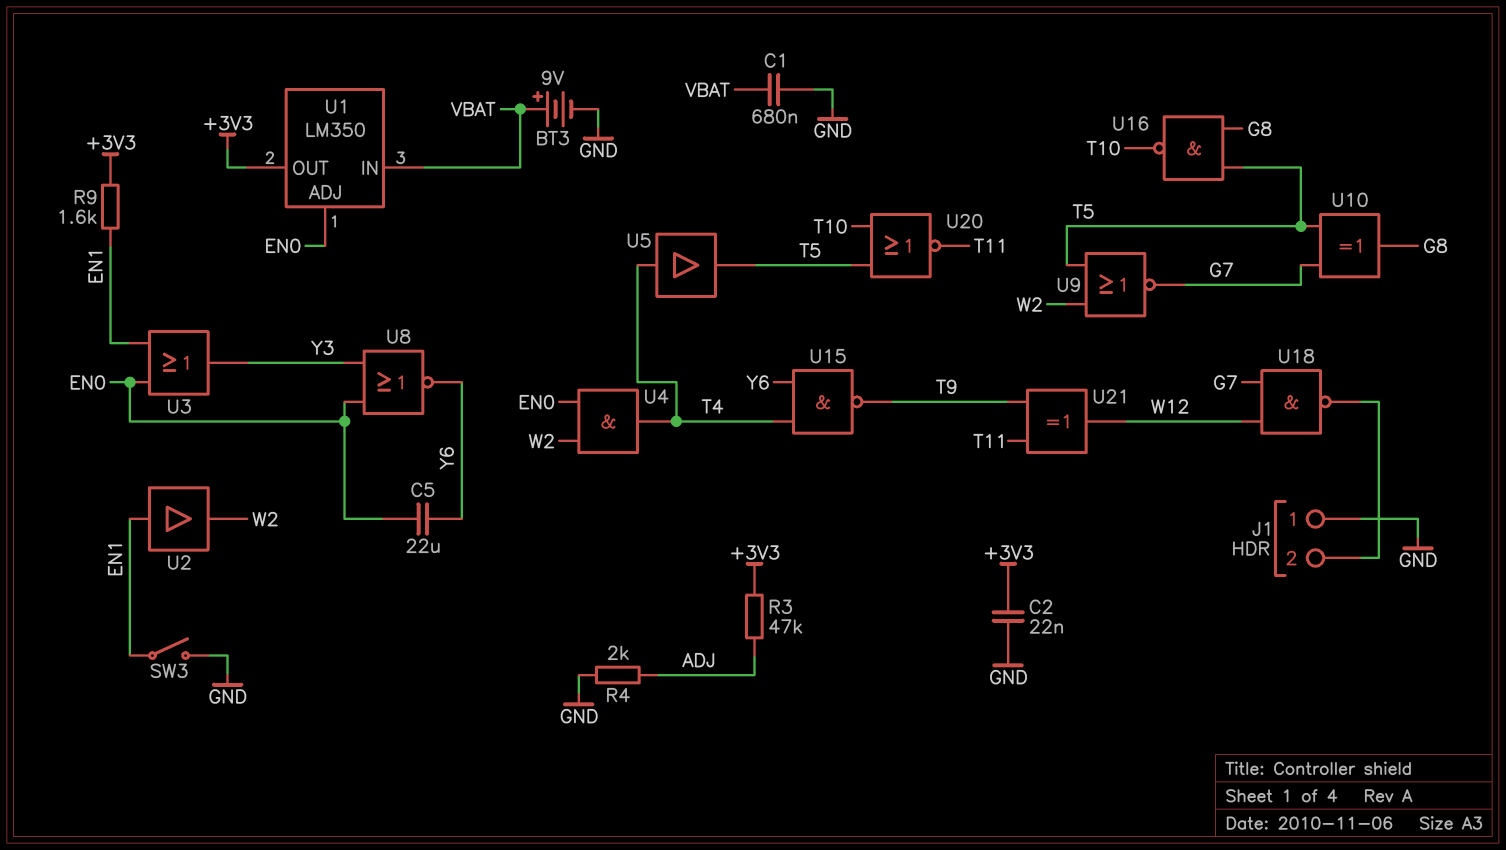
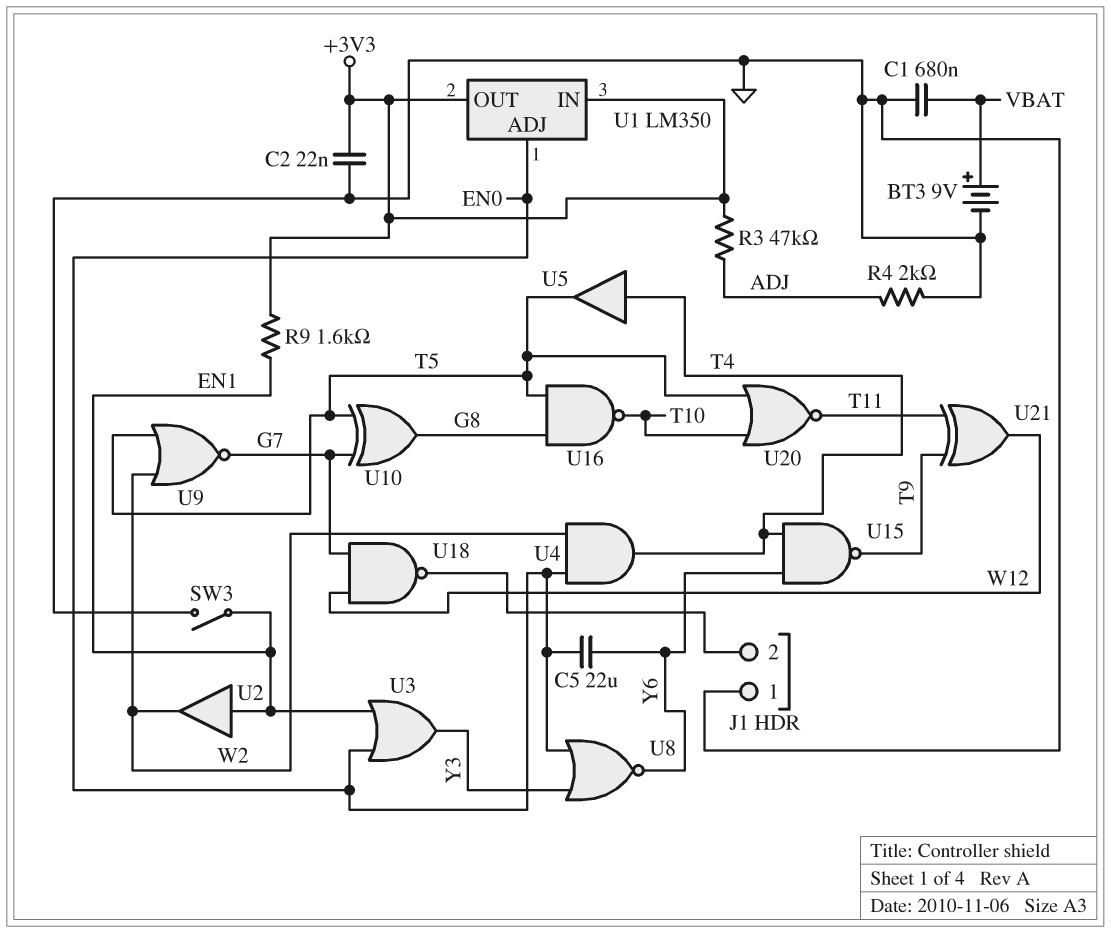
U1 pin IN: VBAT -> +3V3

